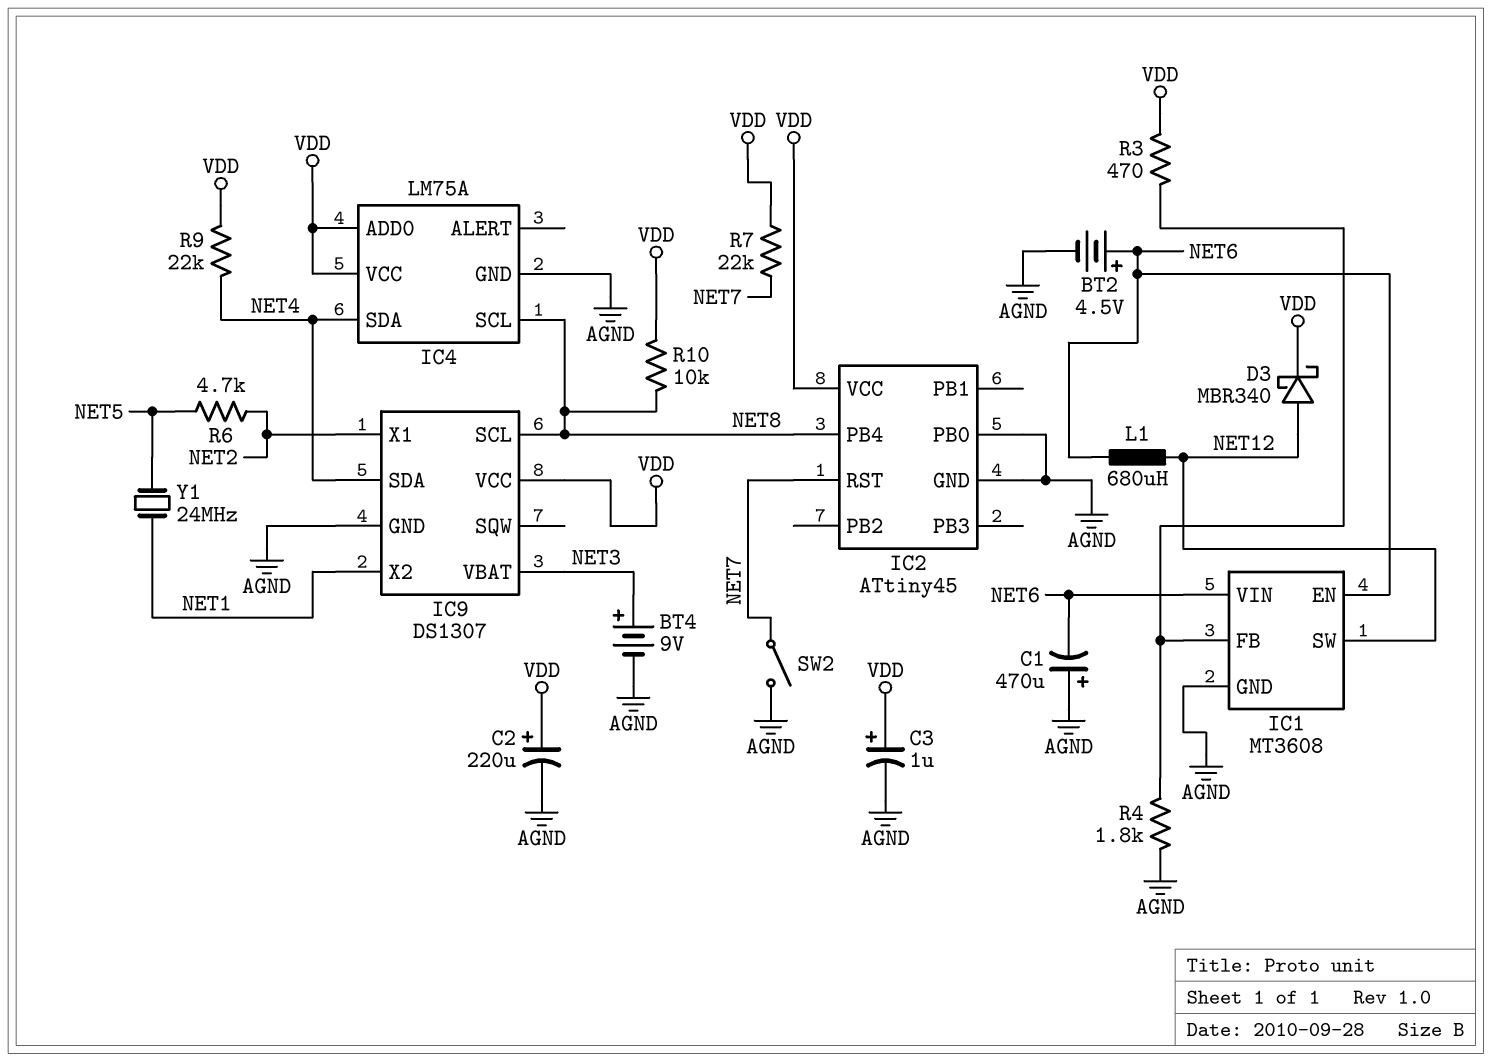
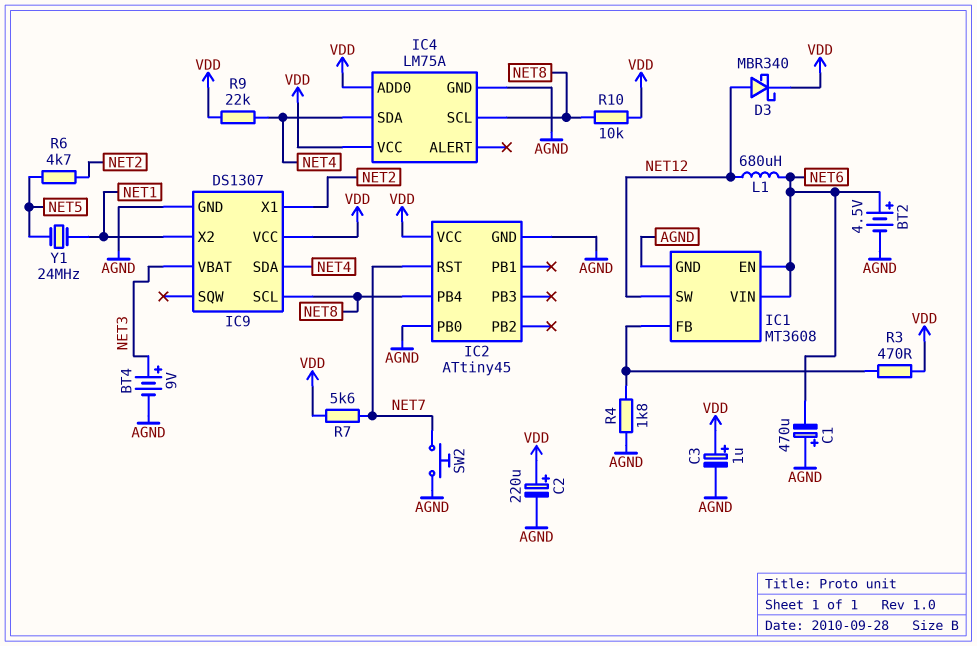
R7: 22k (NET7, VDD) -> 5.6k (NET7, VDD)
SW2: switch (AGND, NET7) -> button (AGND, NET7)

